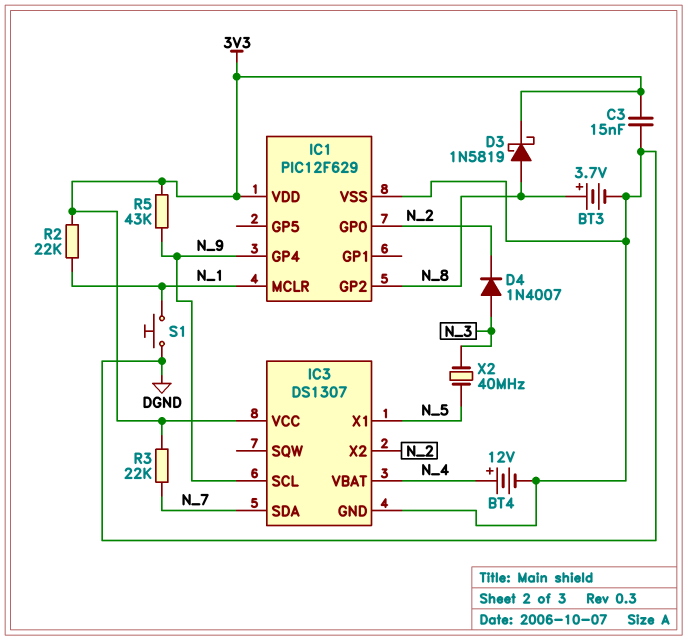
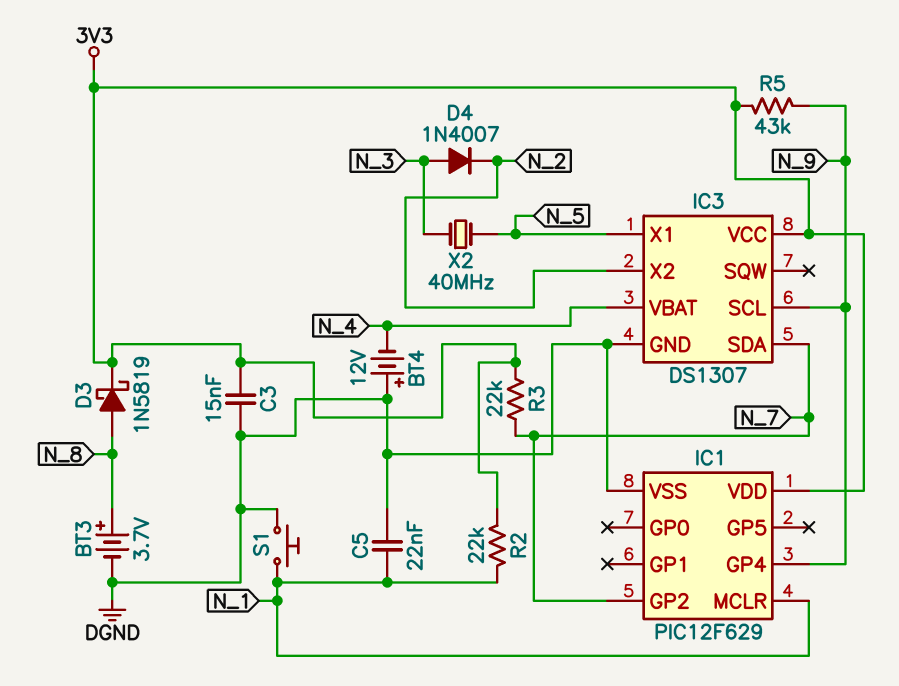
BT4: 12V (plus N_4, minus DGND) -> 12V (plus DGND, minus N_4)
C5: none -> 22nF (DGND, N_1)
IC1 pin GP0: N_2 -> none
IC1 pin GP2: N_8 -> N_7

